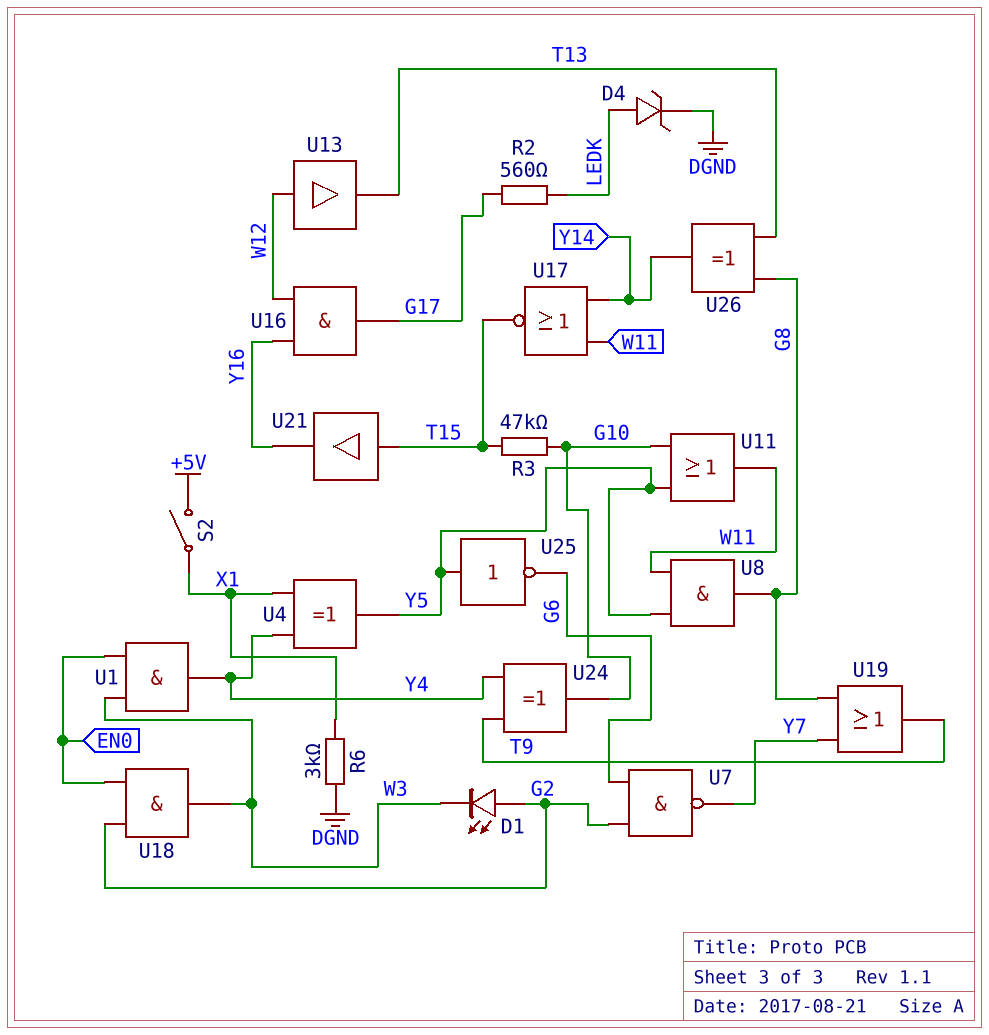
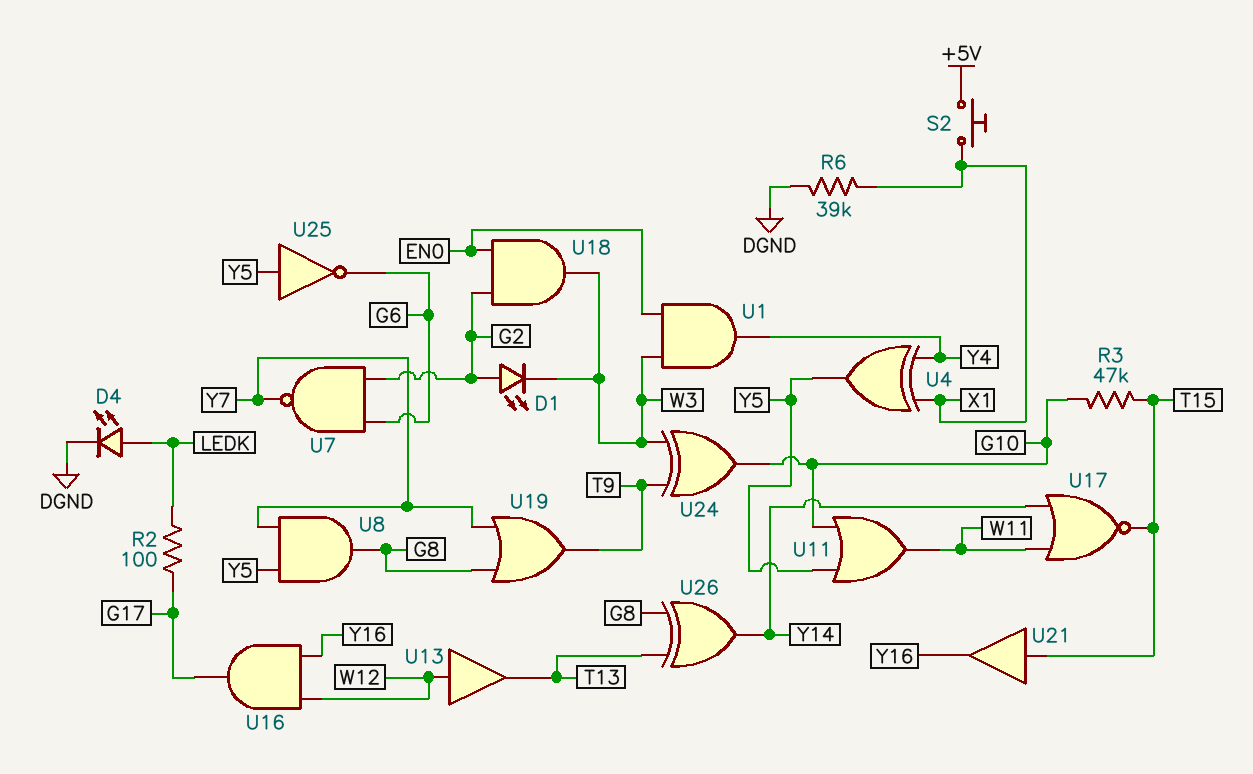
D4: zener (A LEDK, K DGND) -> LED (A LEDK, K DGND)
R2: 560 (G17, LEDK) -> 100 (G17, LEDK)
R6: 3k (DGND, X1) -> 39k (DGND, X1)
S2: switch (+5V, X1) -> button (+5V, X1)
U8: AND (in W11, in Y5, out G8) -> AND (in Y5, in Y7, out G8)
U24: XOR (in T9, in Y4, out G10) -> XOR (in T9, in W3, out G10)

